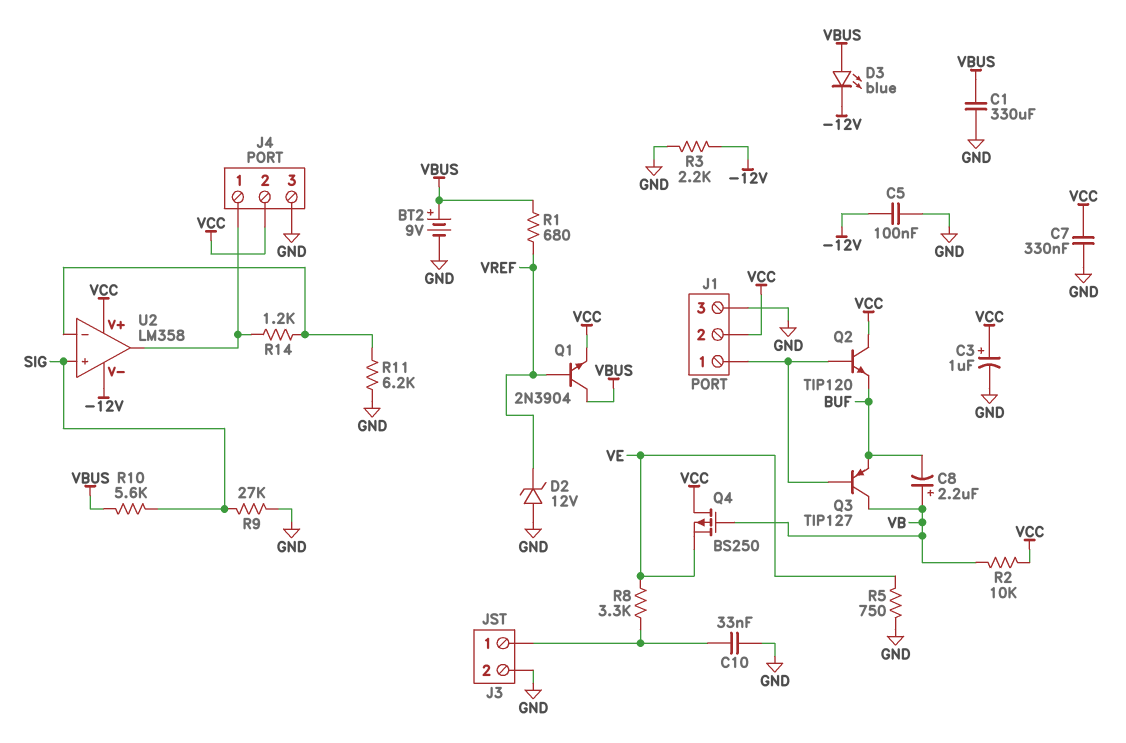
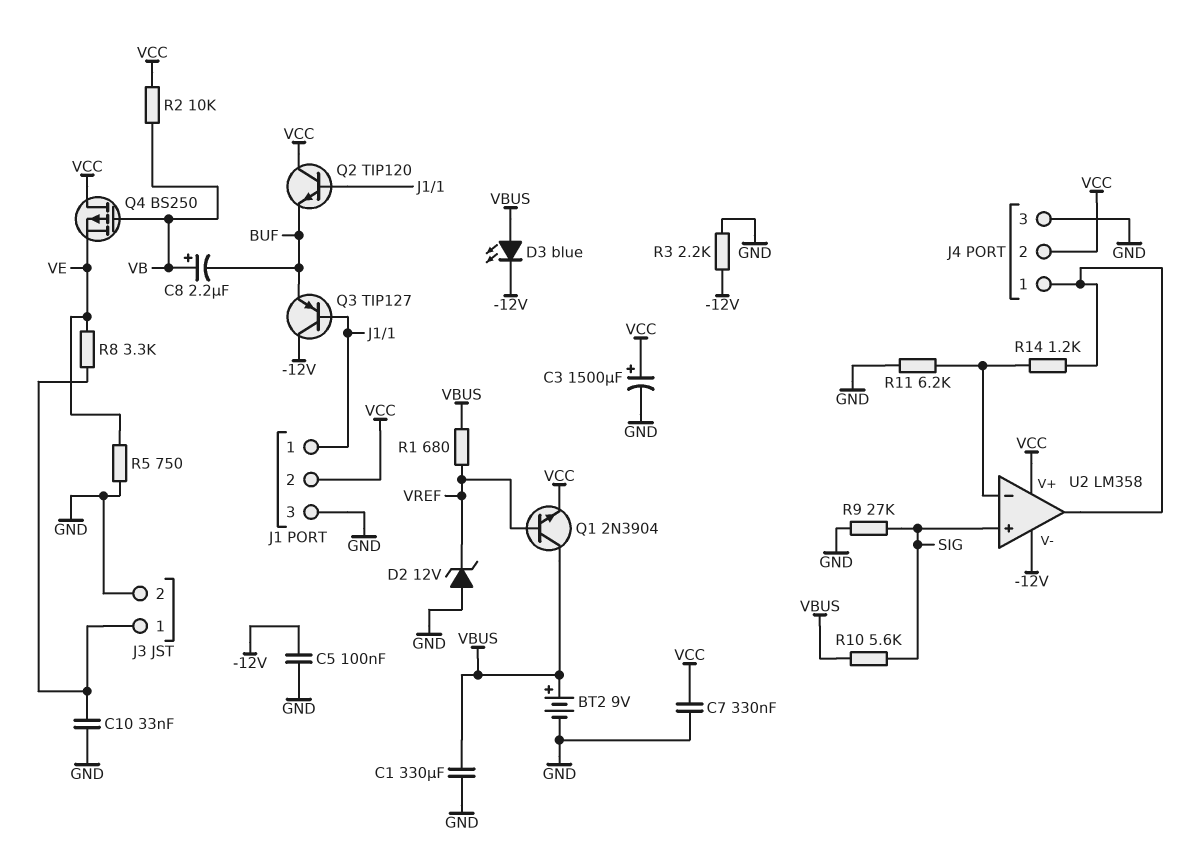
C3: 1uF (plus VCC, minus GND) -> 1500uF (plus VCC, minus GND)
Q3: PNP TIP127 (B J1/1, C VB, E BUF) -> PNP TIP127 (B J1/1, C -12V, E BUF)

